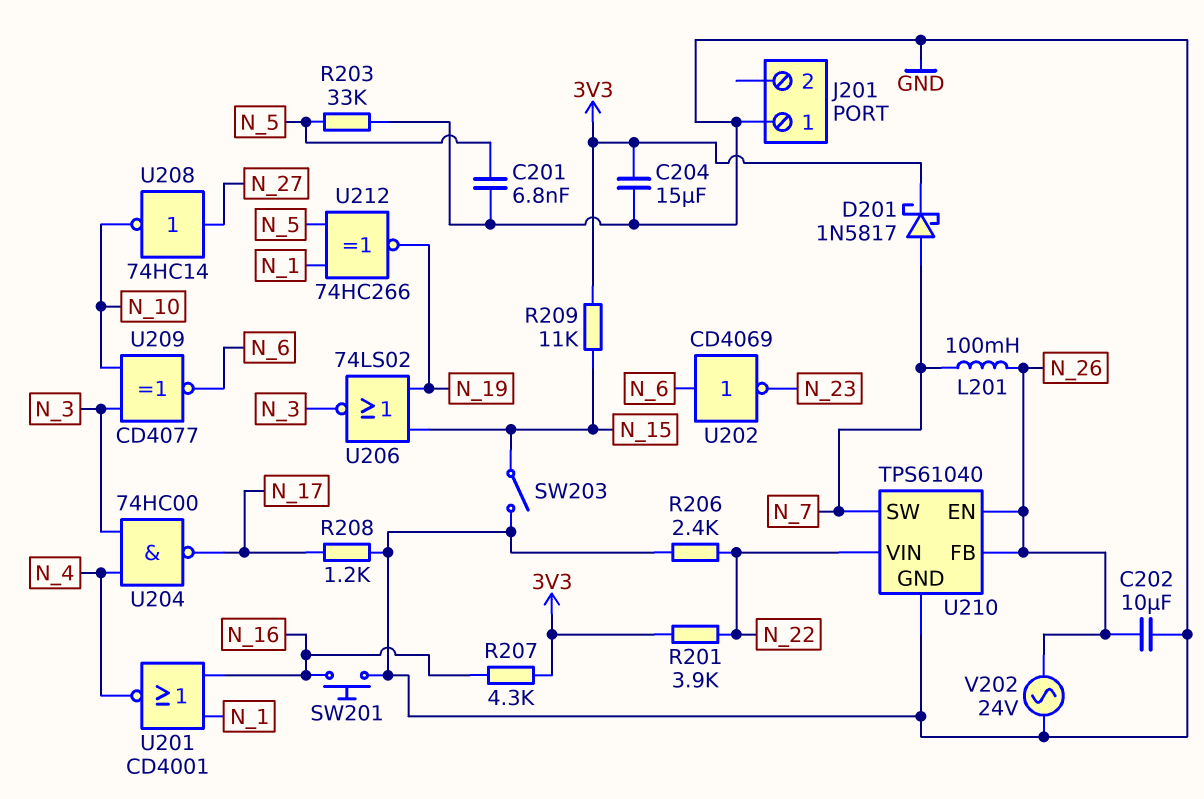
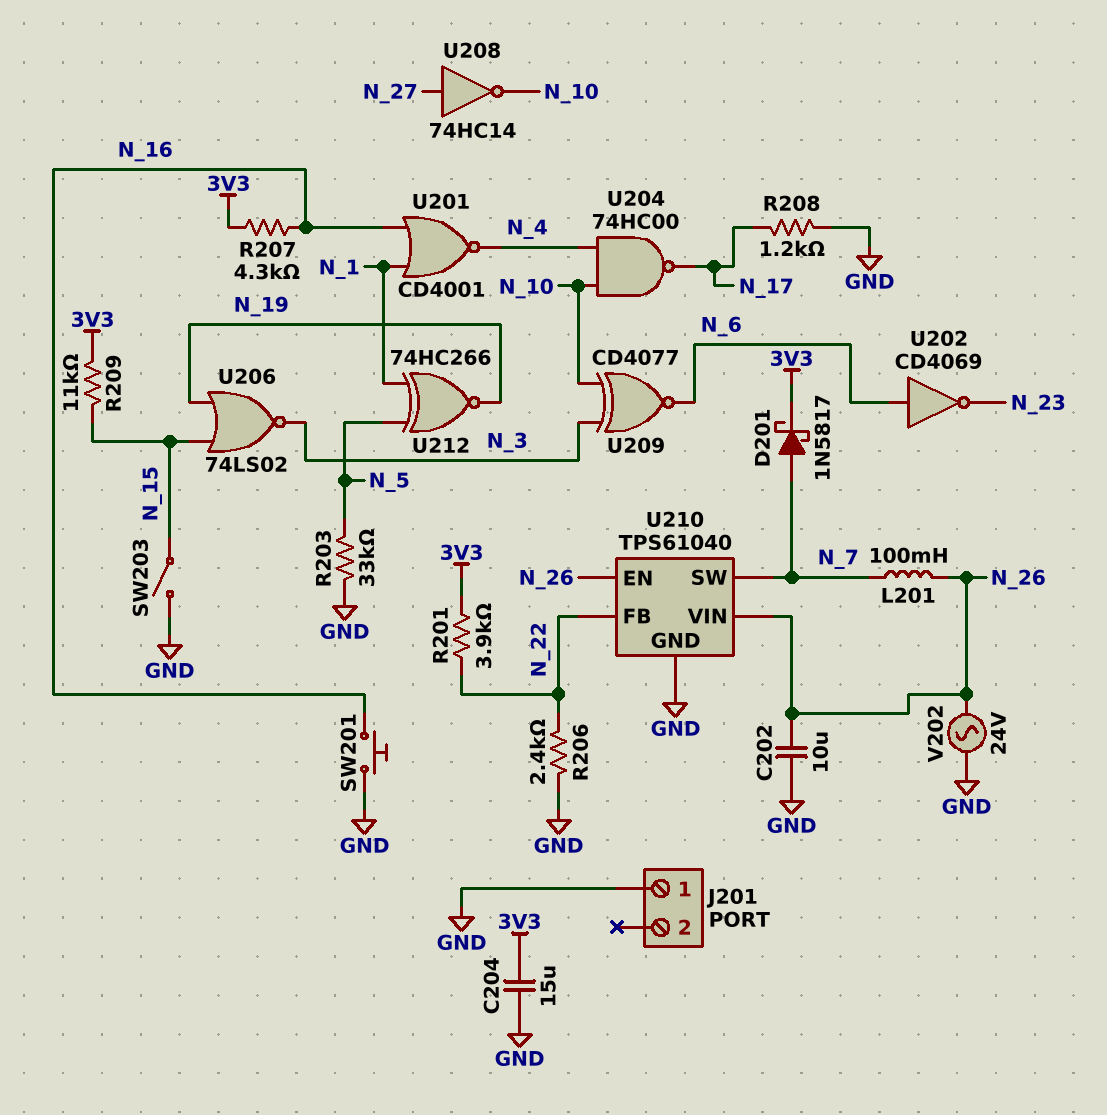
C201: 6.8nF (GND, N_5) -> none
U204: NAND 74HC00 (in N_3, in N_4, out N_17) -> NAND 74HC00 (in N_4, in N_10, out N_17)
U210 pin FB: N_26 -> N_22
U210 pin VIN: N_22 -> N_26

